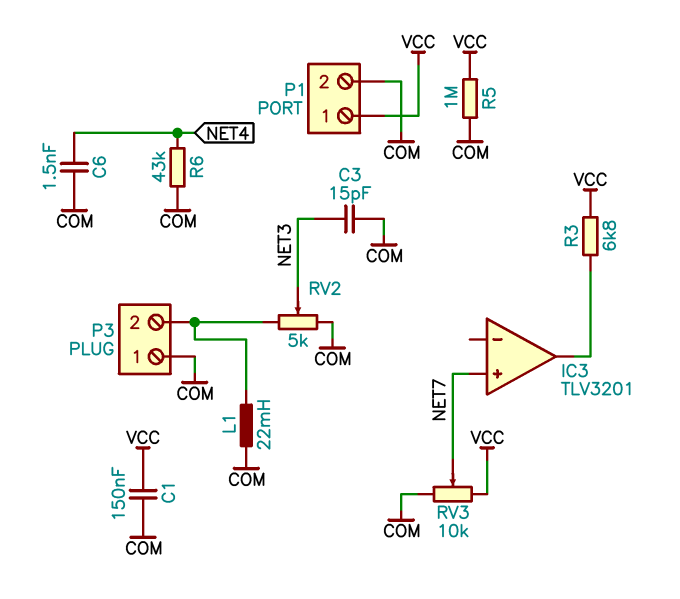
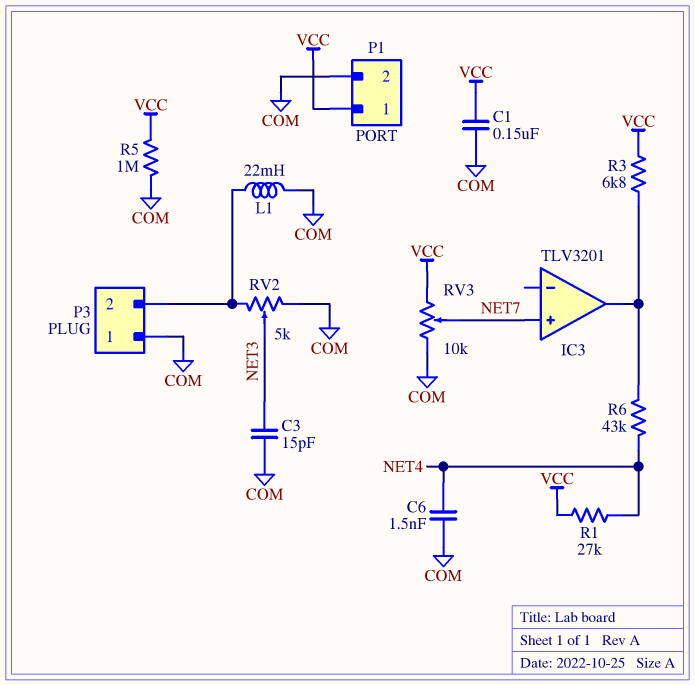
R1: none -> 27k (NET4, VCC)
R6: 43k (COM, NET4) -> 43k (IC3/out, NET4)

